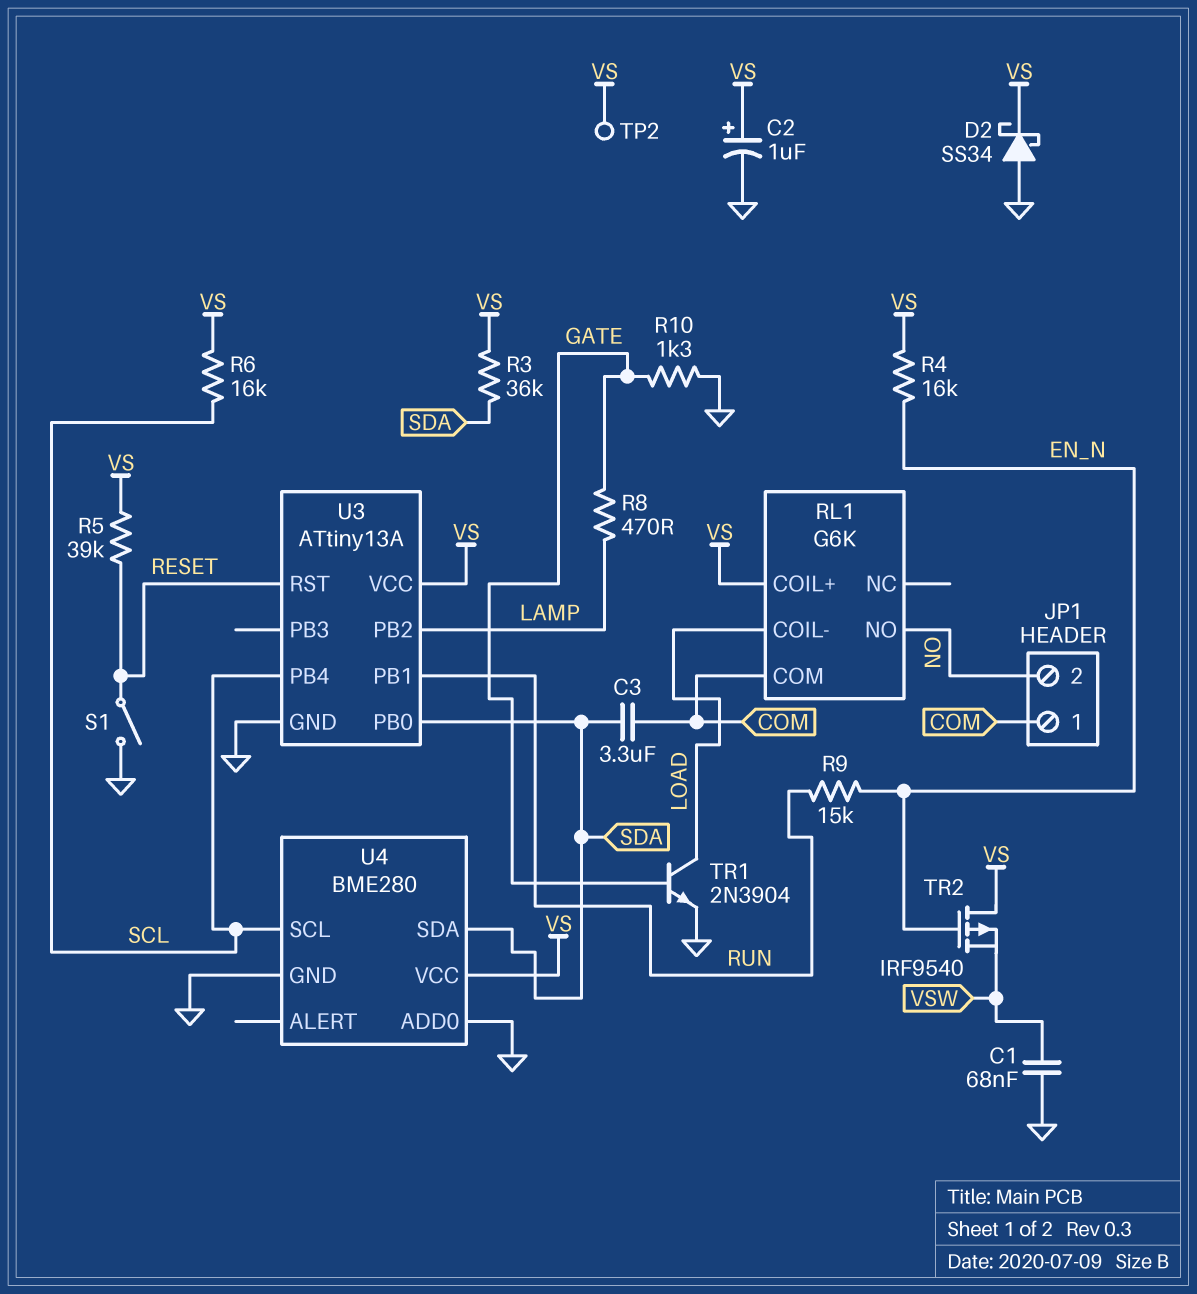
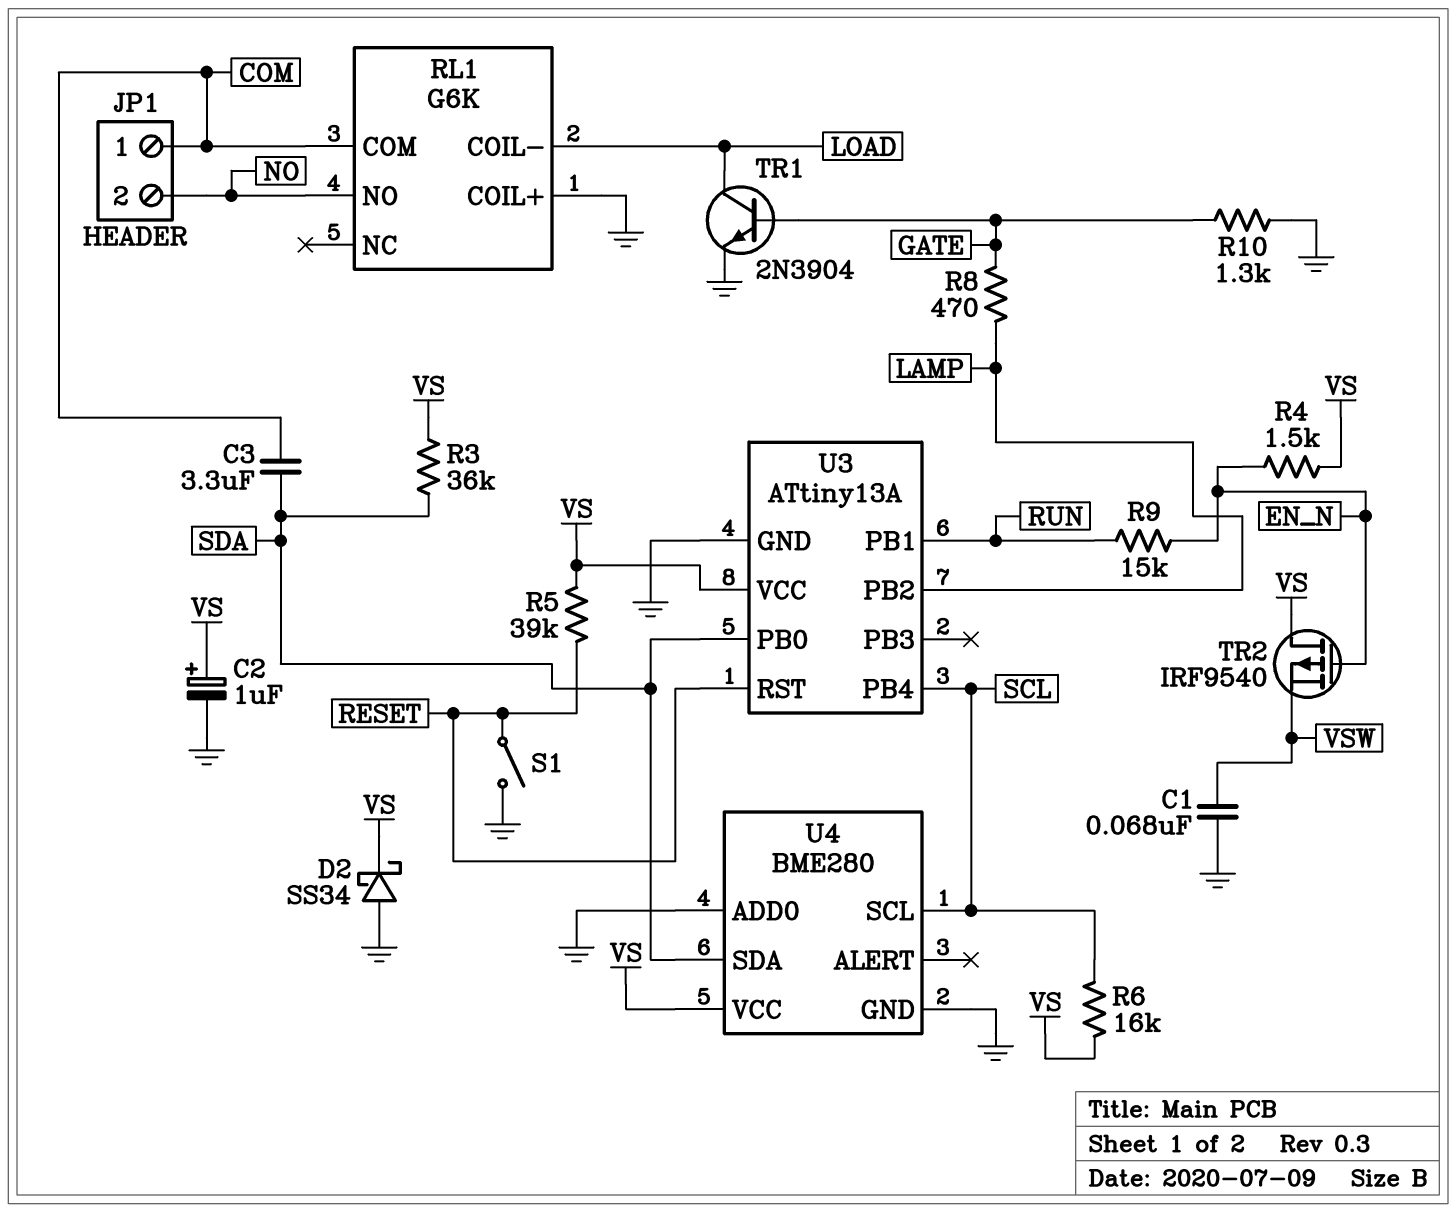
R4: 16k (EN_N, VS) -> 1.5k (EN_N, VS)
RL1 pin COIL+: VS -> GND
TP2: test point (VS) -> none

